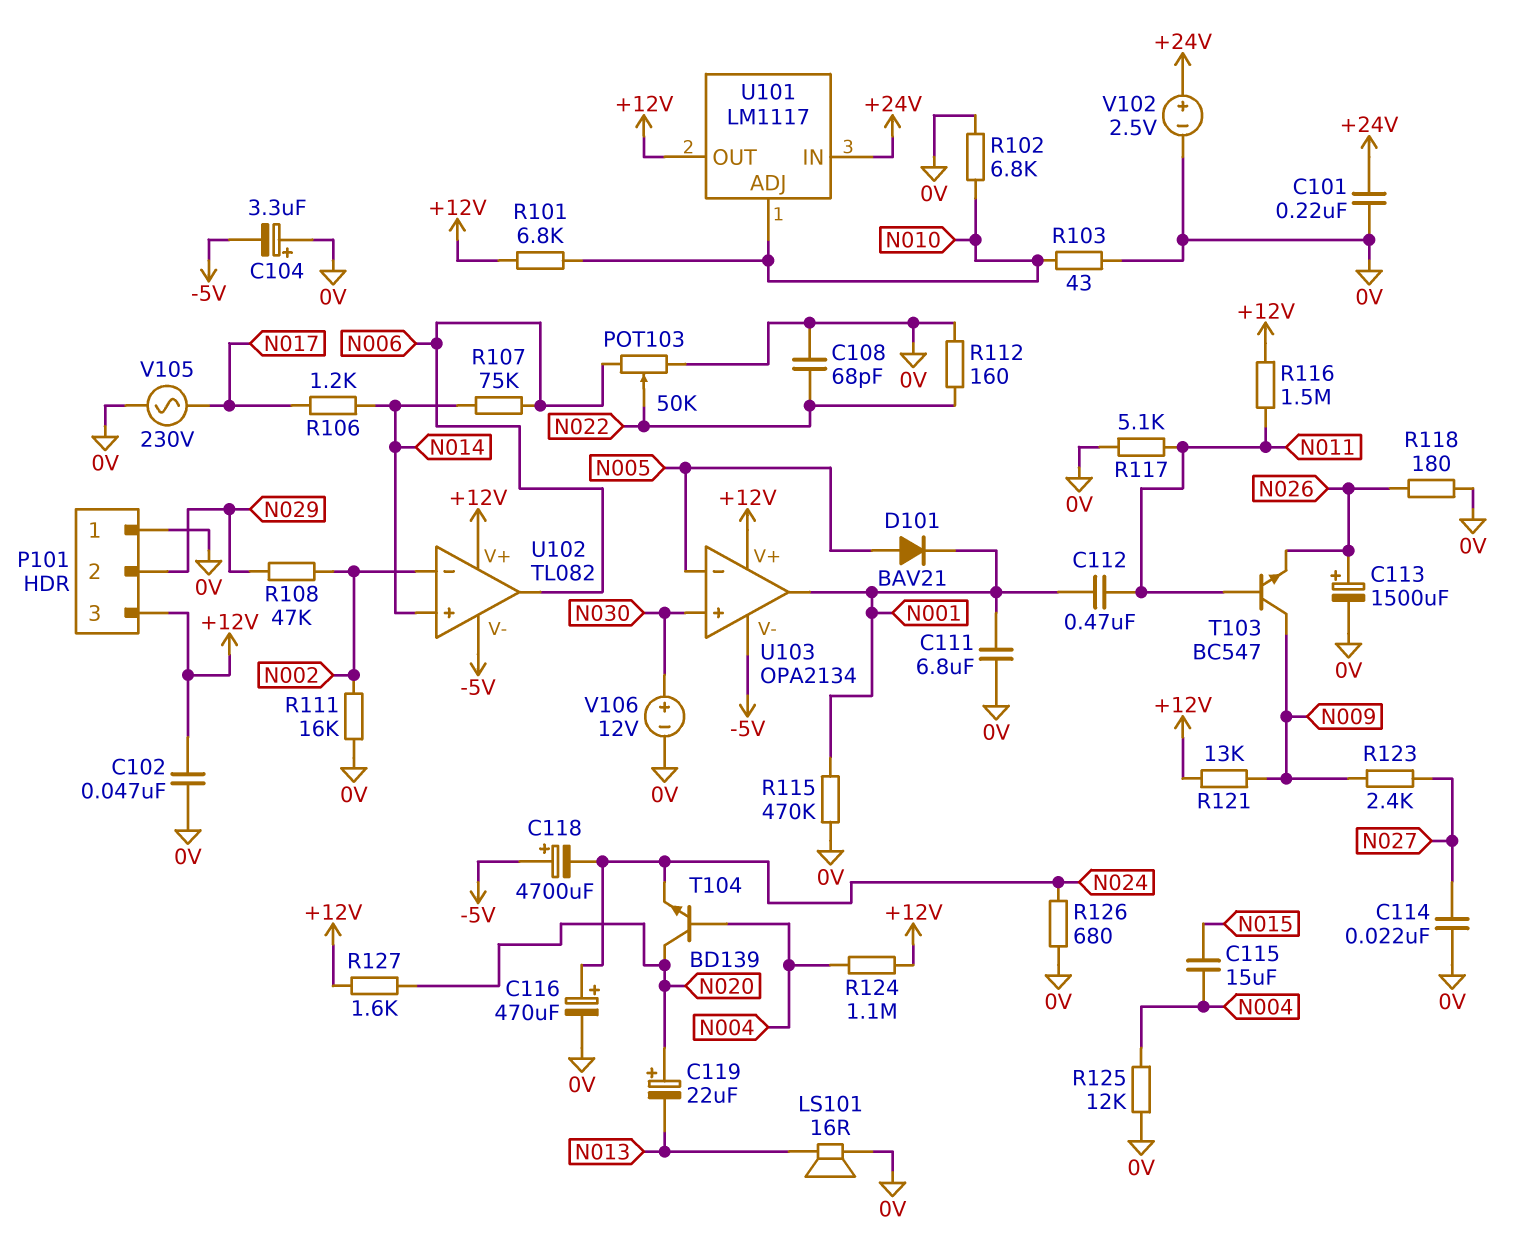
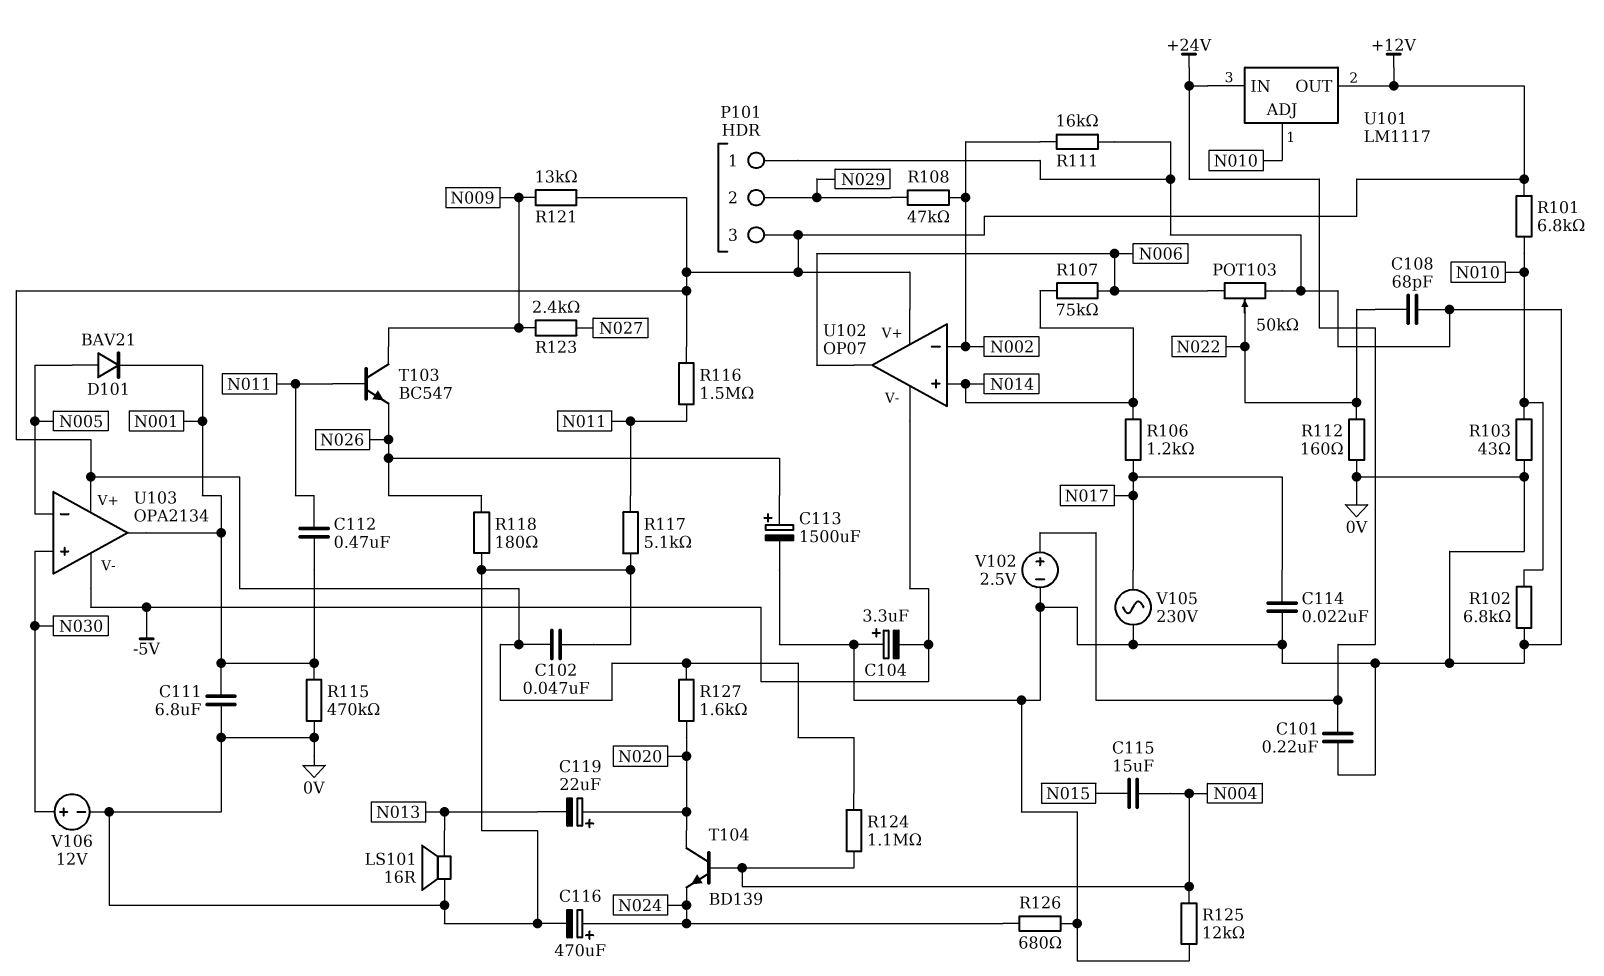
C114: 22nF (0V, N027) -> 22nF (0V, N017)
C118: 4700uF (plus -5V, minus N024) -> none
U102: TL082 -> OP07

